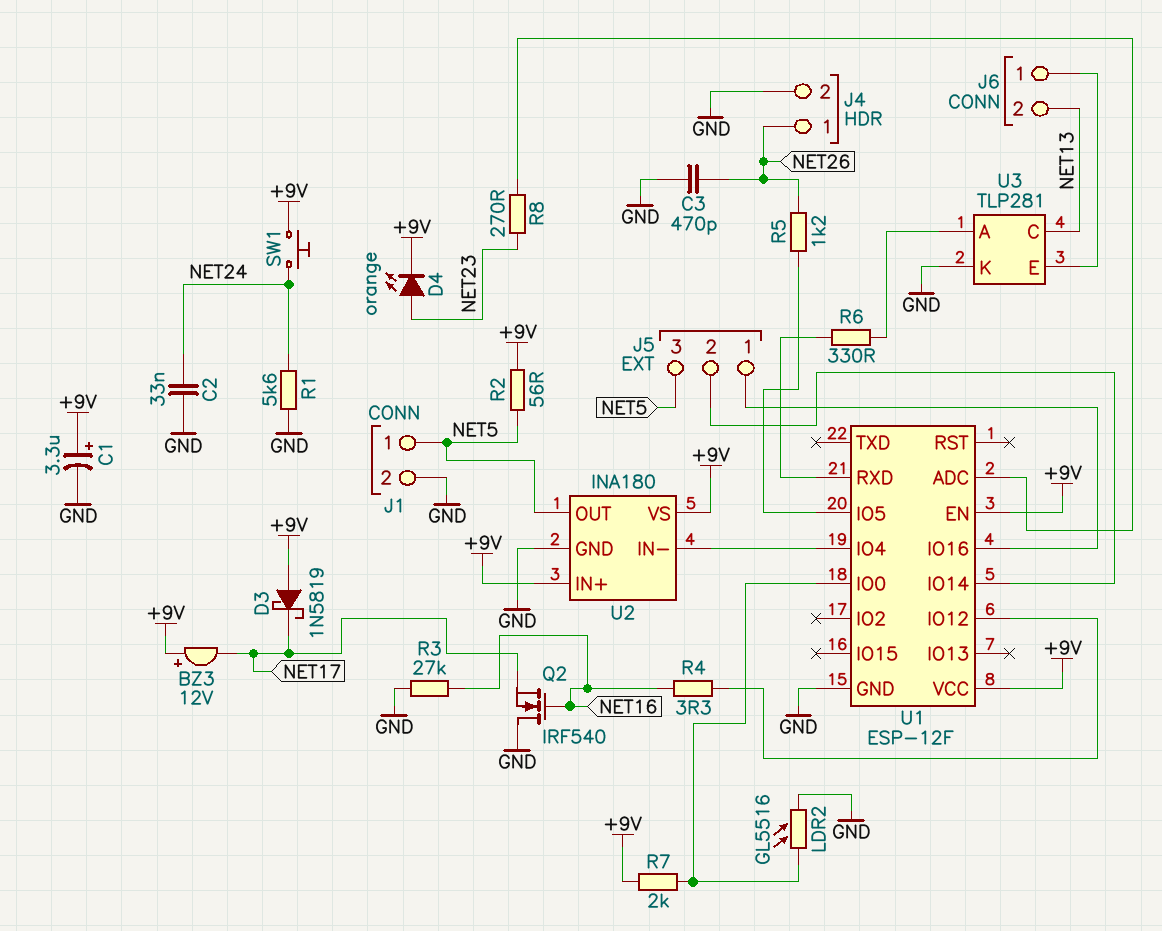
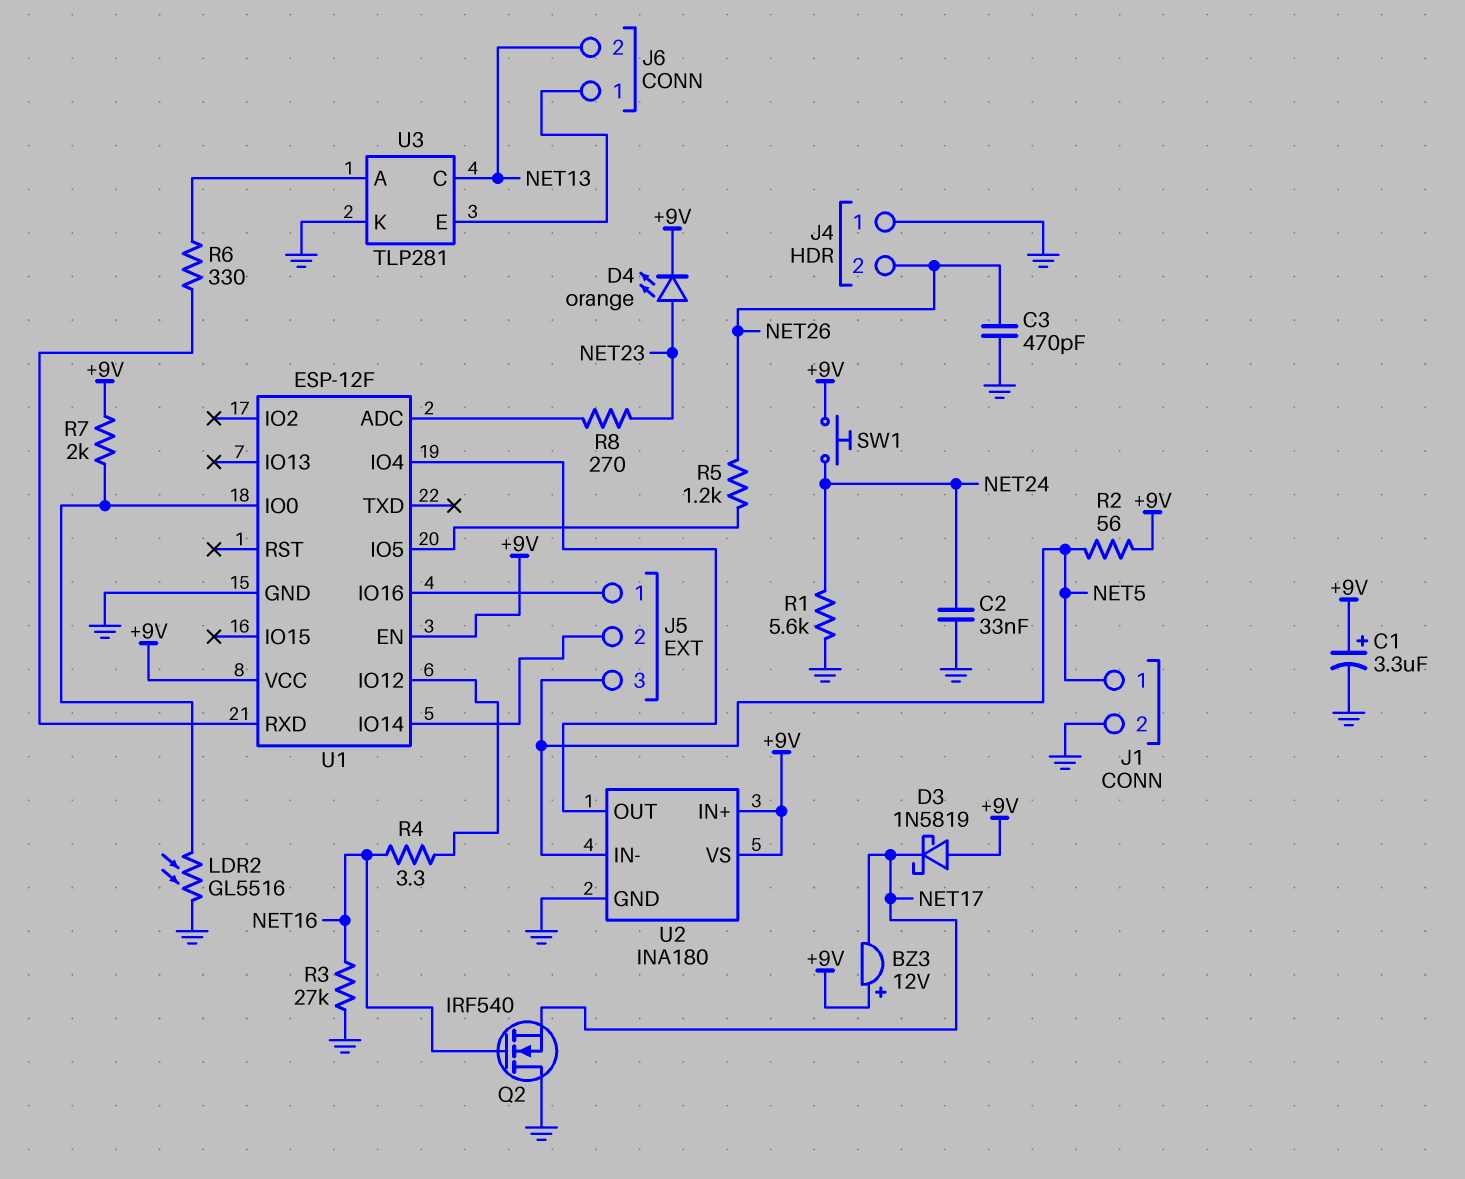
J4 pin 1: NET26 -> GND
J4 pin 2: GND -> NET26
U2 pin IN-: U1/IO4 -> NET5
U2 pin OUT: NET5 -> U1/IO4

